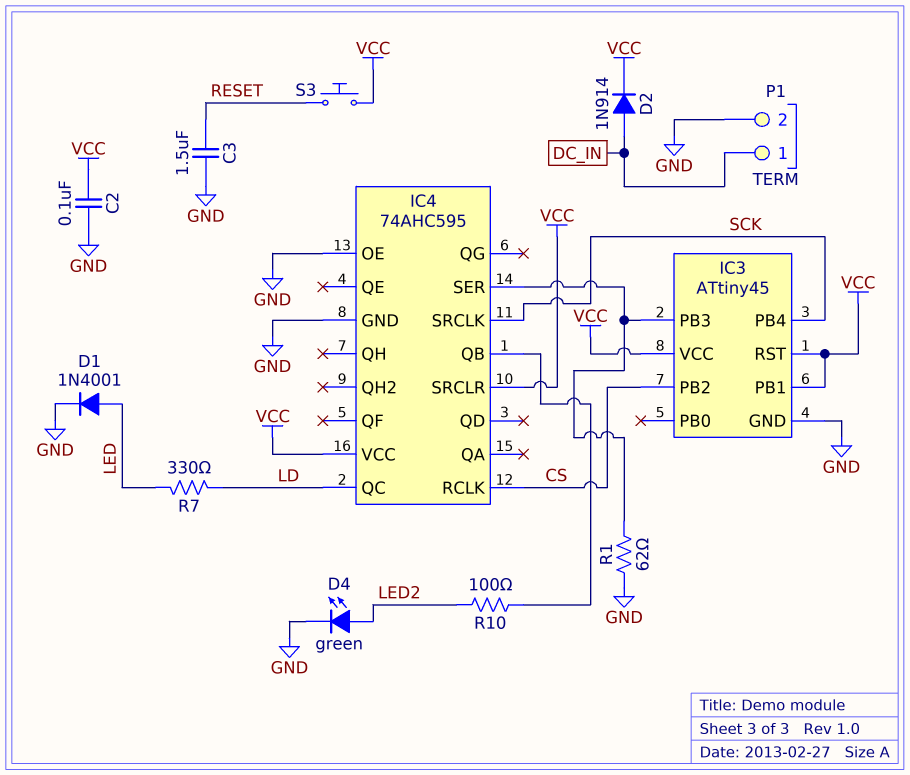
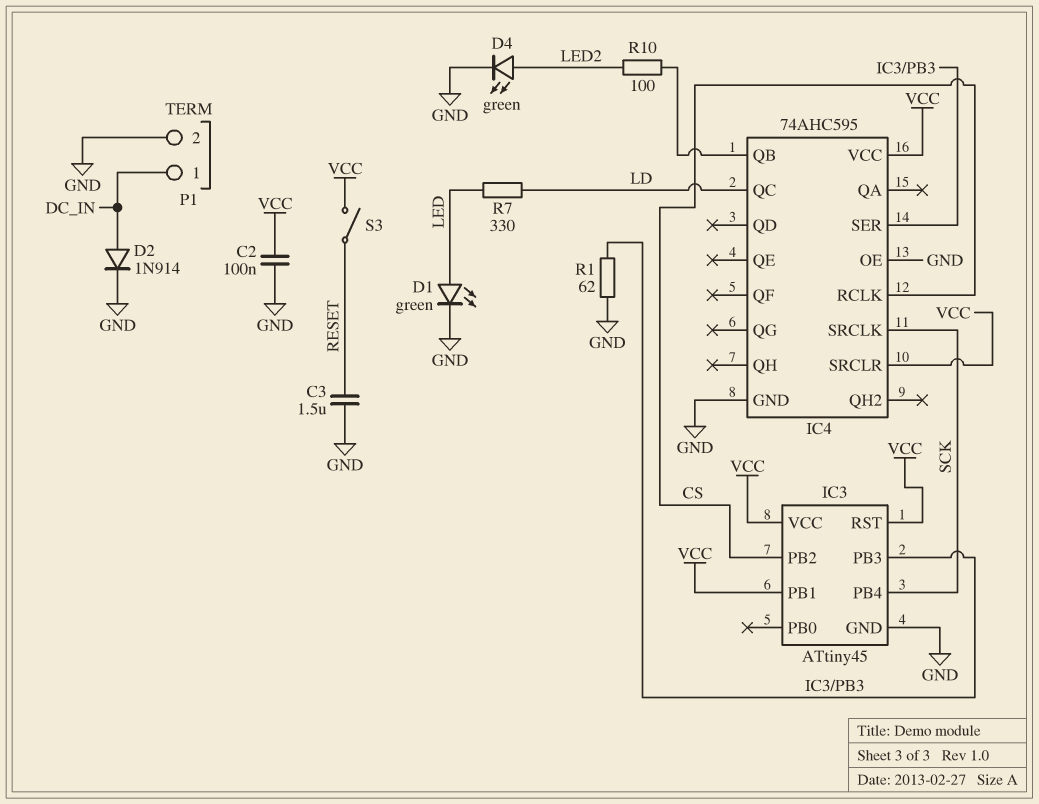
D1: diode 1N4001 (A LED, K GND) -> LED green (A LED, K GND)
D2: diode 1N914 (A DC_IN, K VCC) -> diode 1N914 (A DC_IN, K GND)
S3: button (RESET, VCC) -> switch (RESET, VCC)

